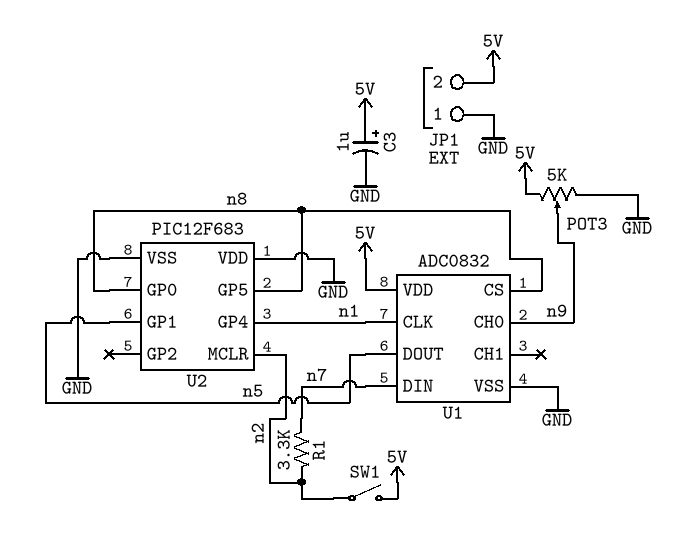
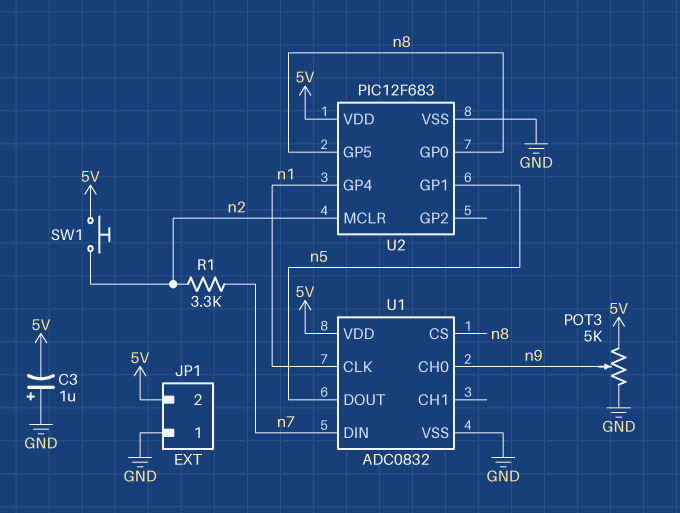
C3: 1uF (plus 5V, minus GND) -> 1uF (plus GND, minus 5V)
SW1: switch (5V, n2) -> button (5V, n2)
U2 pin VDD: GND -> 5V

